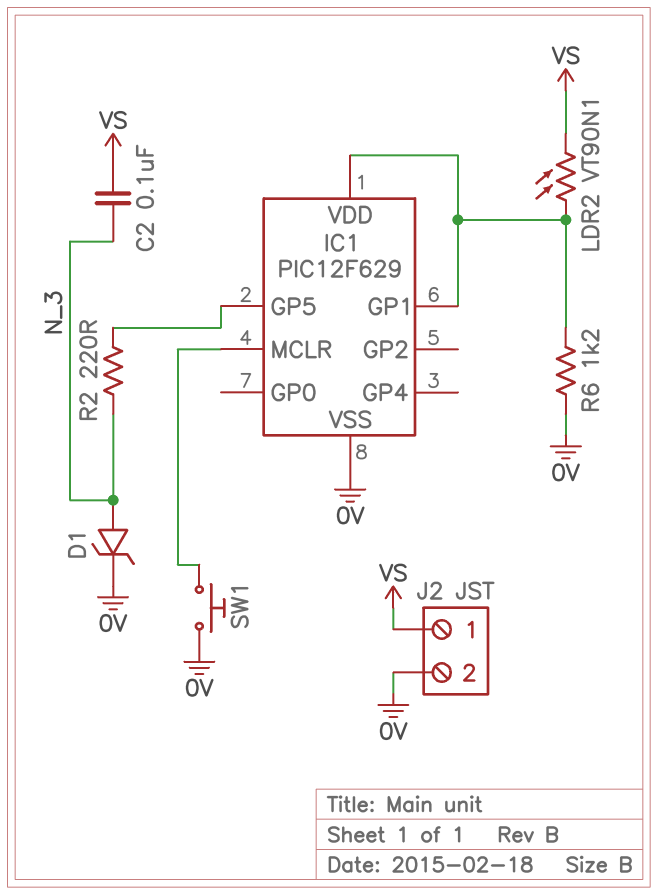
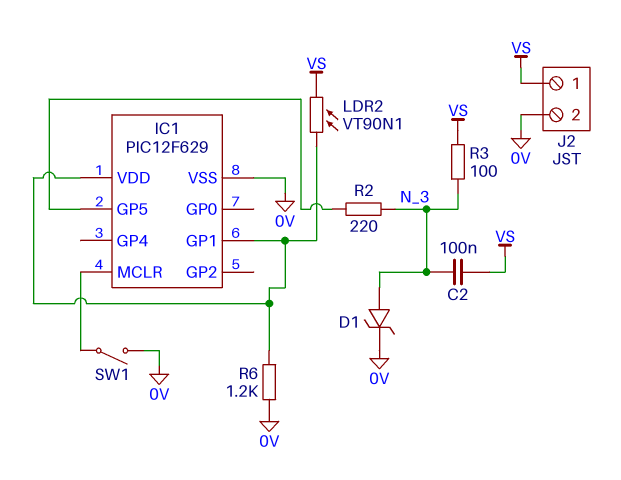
R3: none -> 100 (N_3, VS)
SW1: button (0V, IC1/MCLR) -> switch (0V, IC1/MCLR)

